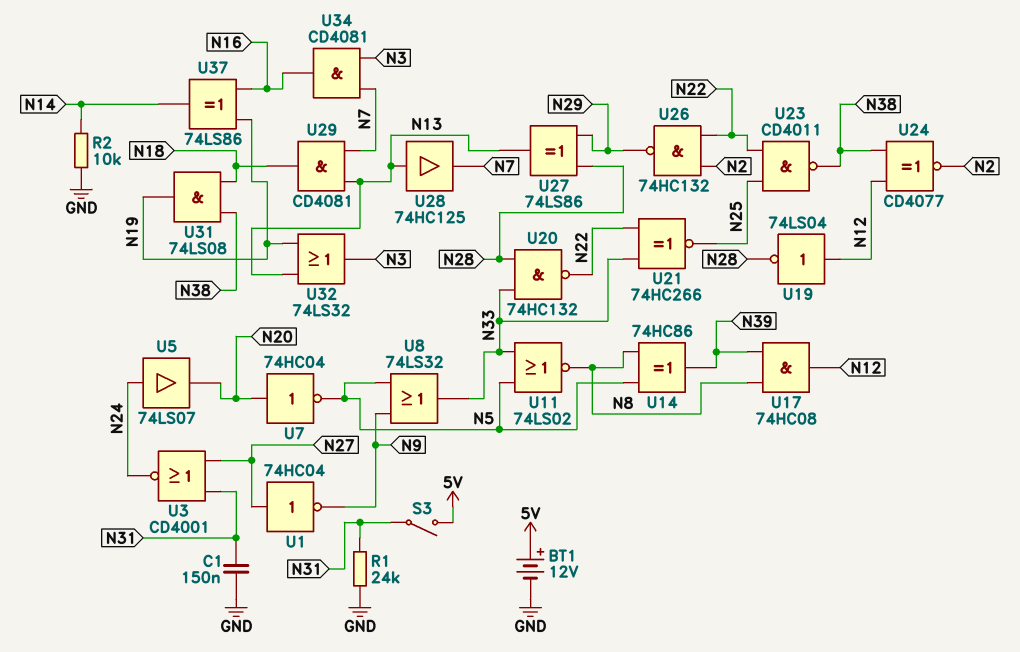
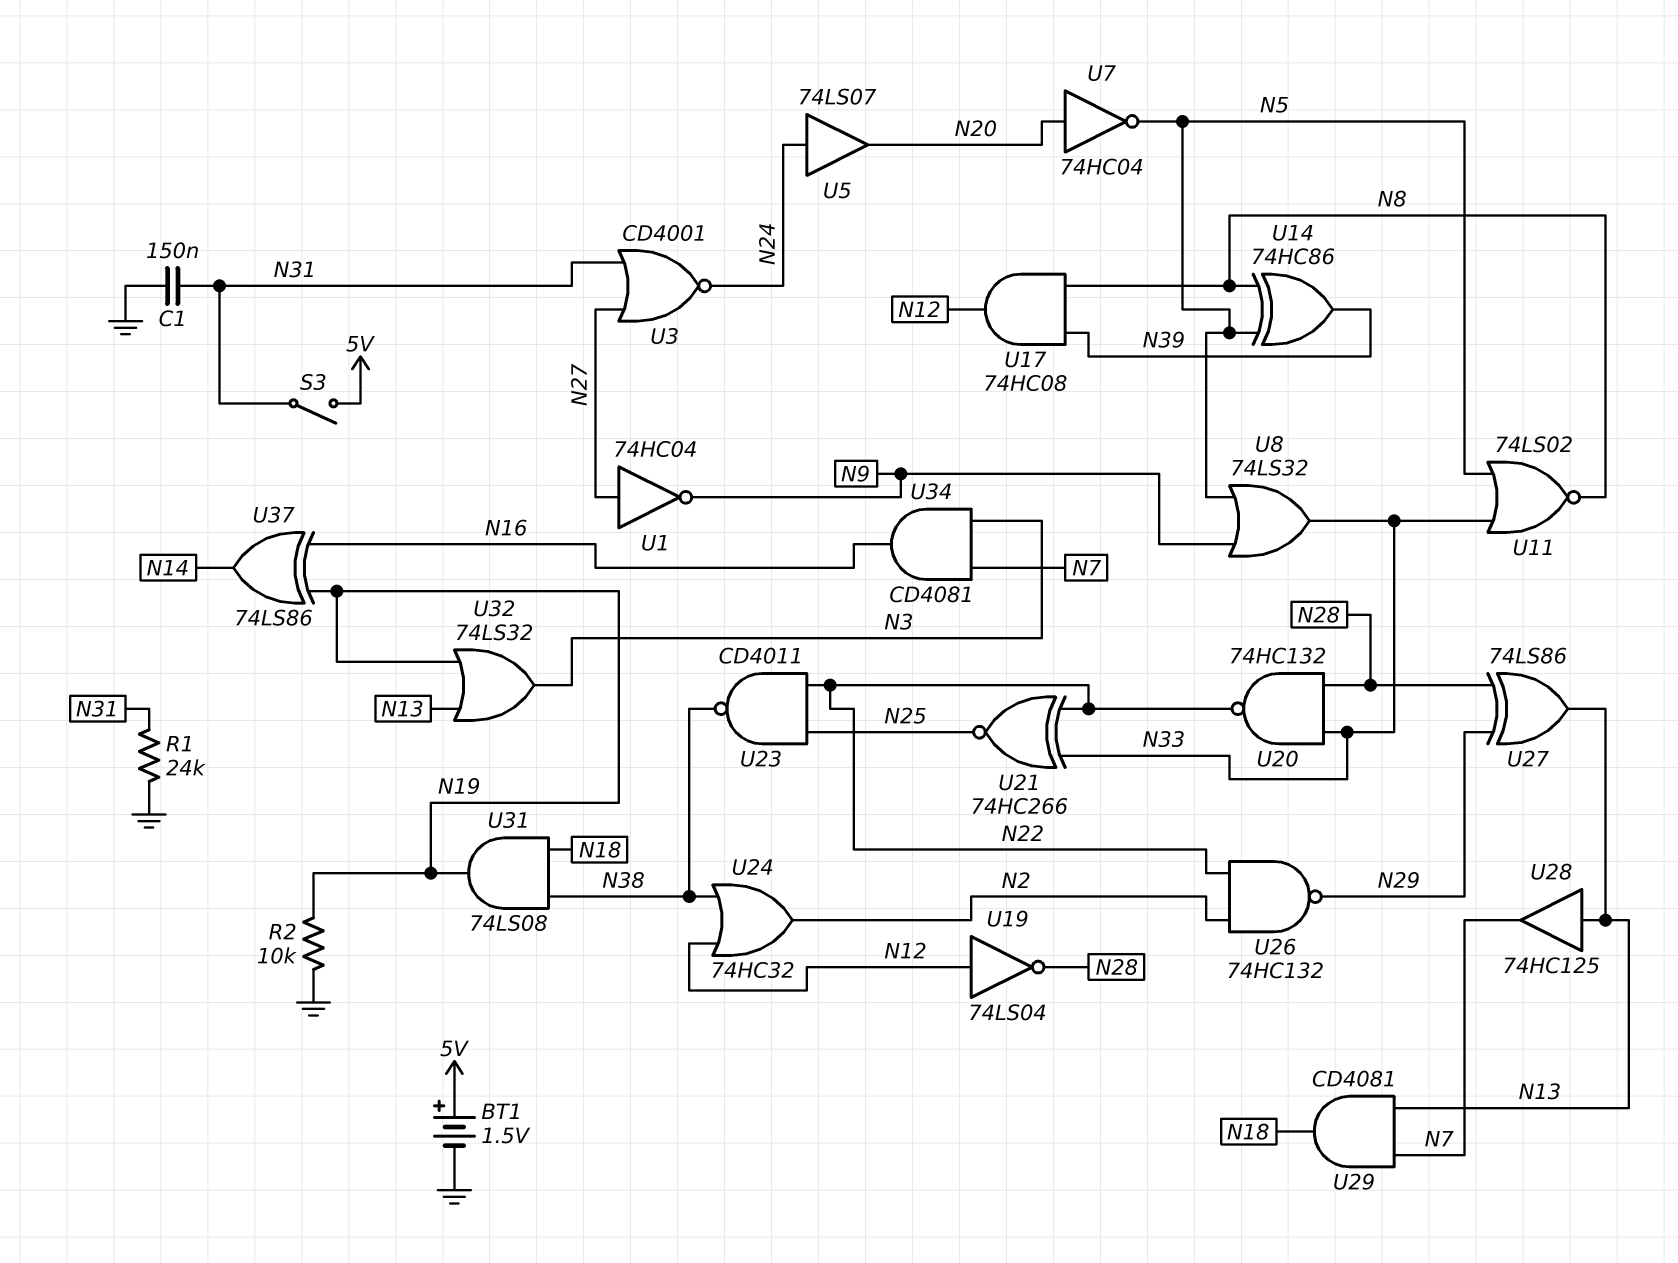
BT1: 12V (plus 5V, minus GND) -> 1.5V (plus 5V, minus GND)
R2: 10k (GND, N14) -> 10k (GND, N19)
U24: XNOR CD4077 (in N12, in N38, out N2) -> OR 74HC32 (in N12, in N38, out N2)

